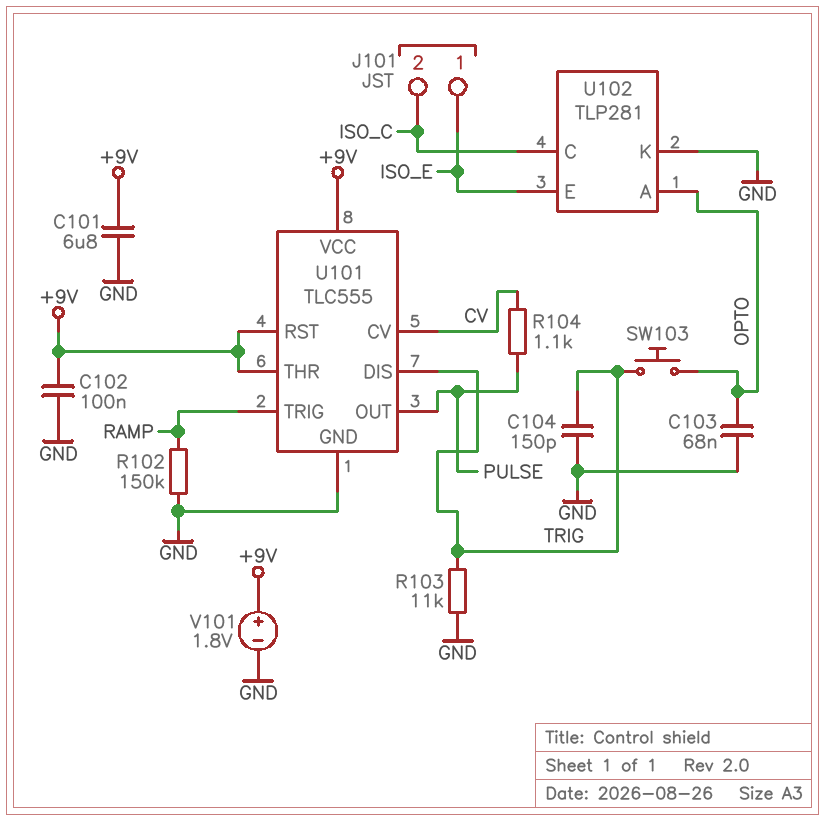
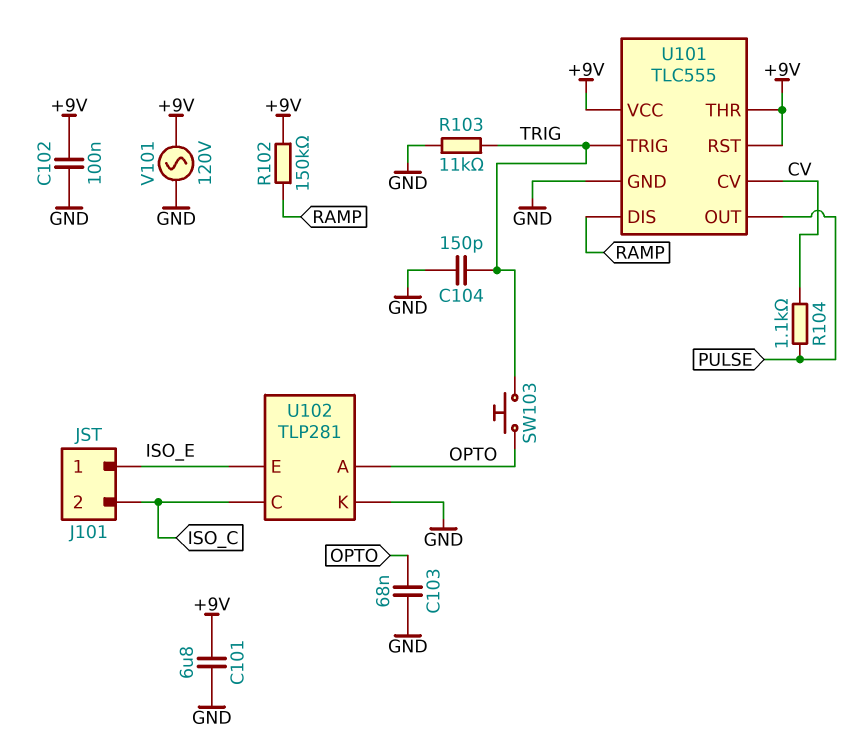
R102: 150k (GND, RAMP) -> 150k (+9V, RAMP)
U101 pin DIS: TRIG -> RAMP
U101 pin TRIG: RAMP -> TRIG
V101: 1.8V (plus +9V, minus GND) -> AC 120V (+9V, GND)

